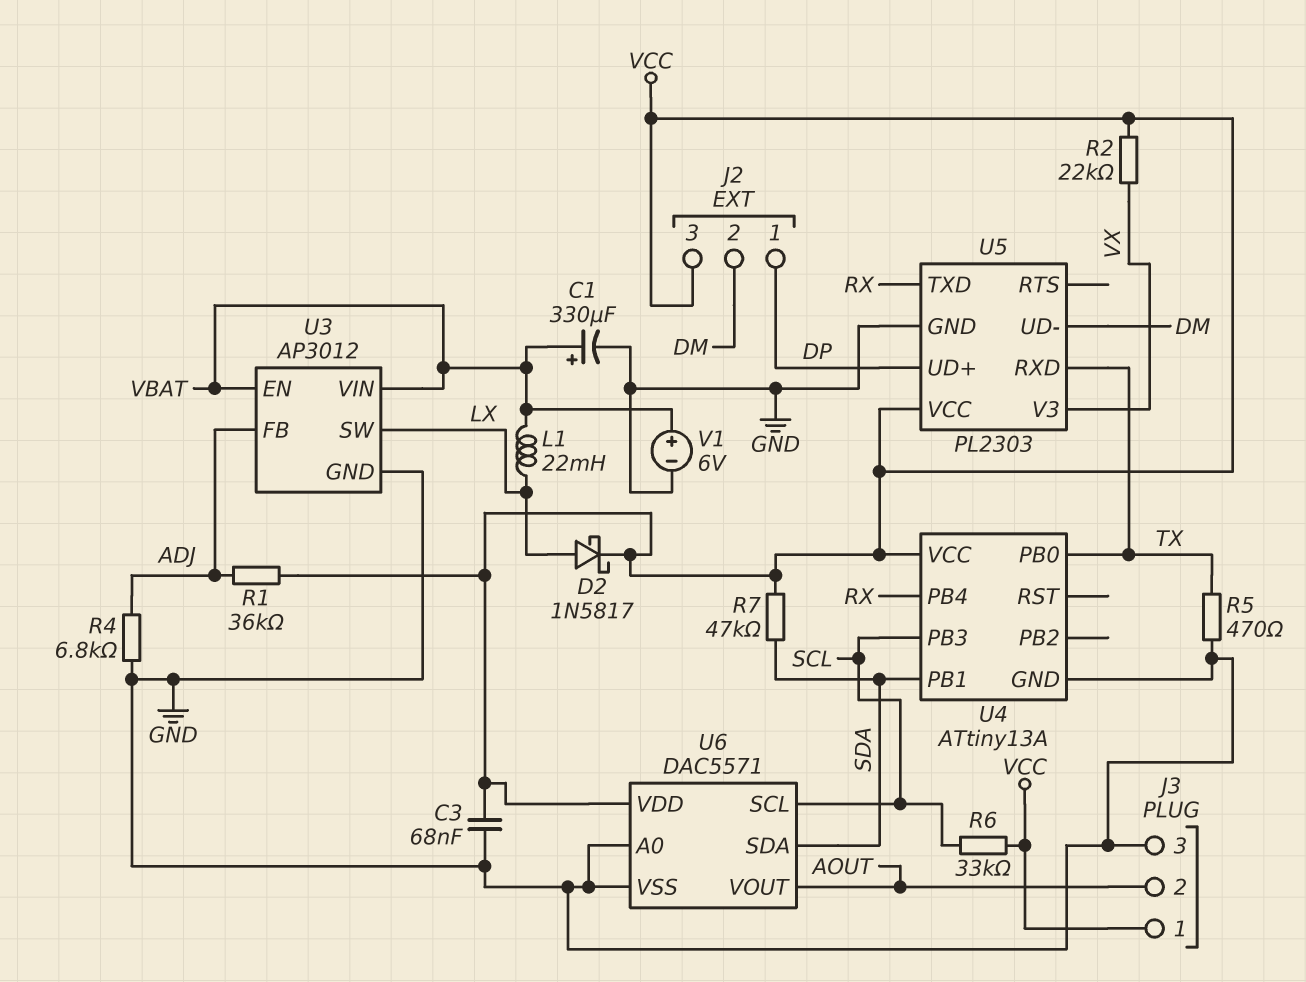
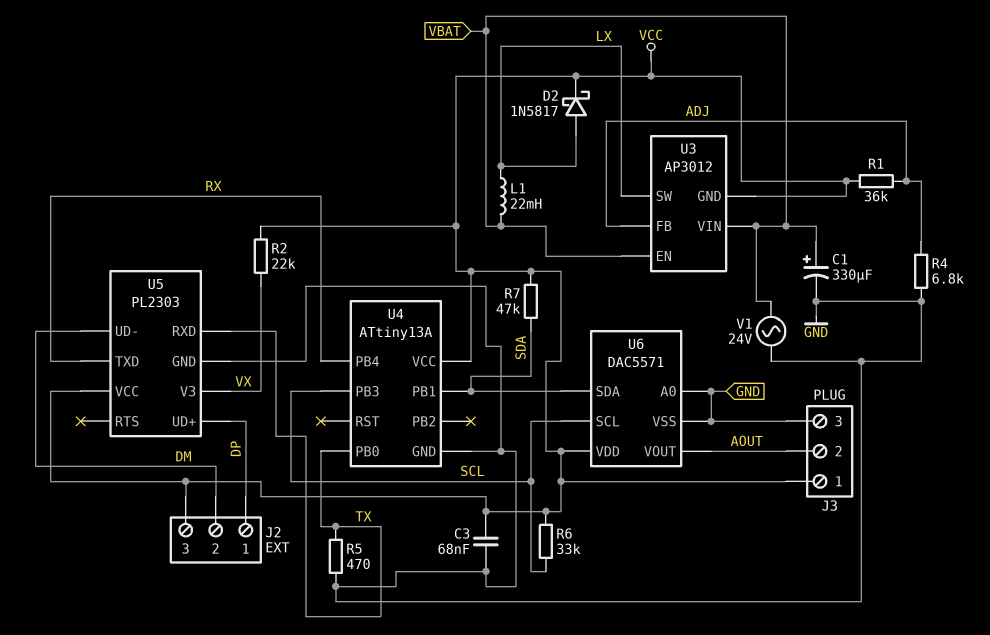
U3 pin GND: GND -> VCC
V1: 6V (plus VBAT, minus GND) -> AC 24V (GND, VBAT)

